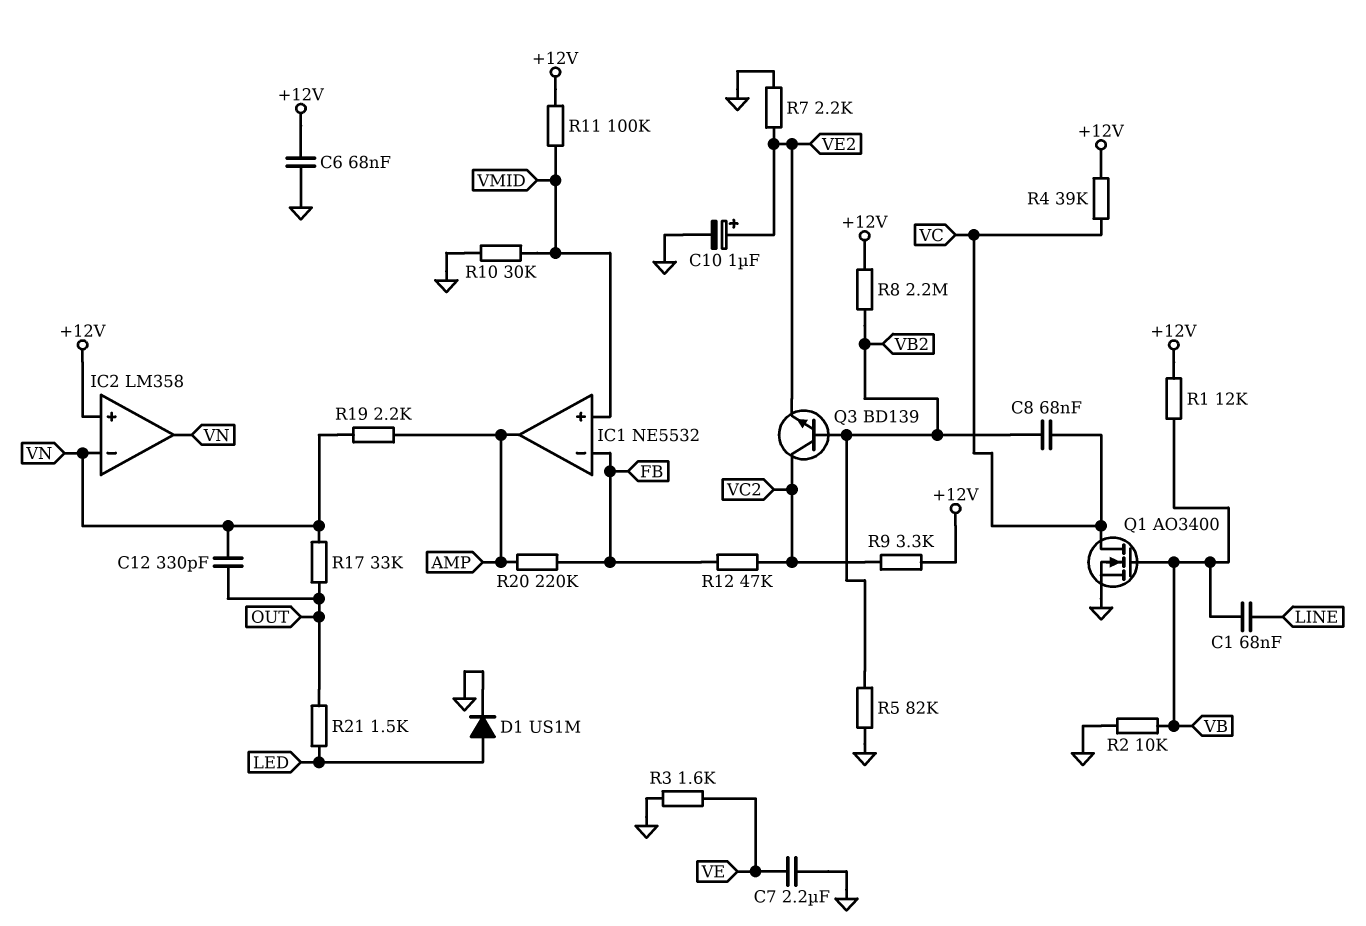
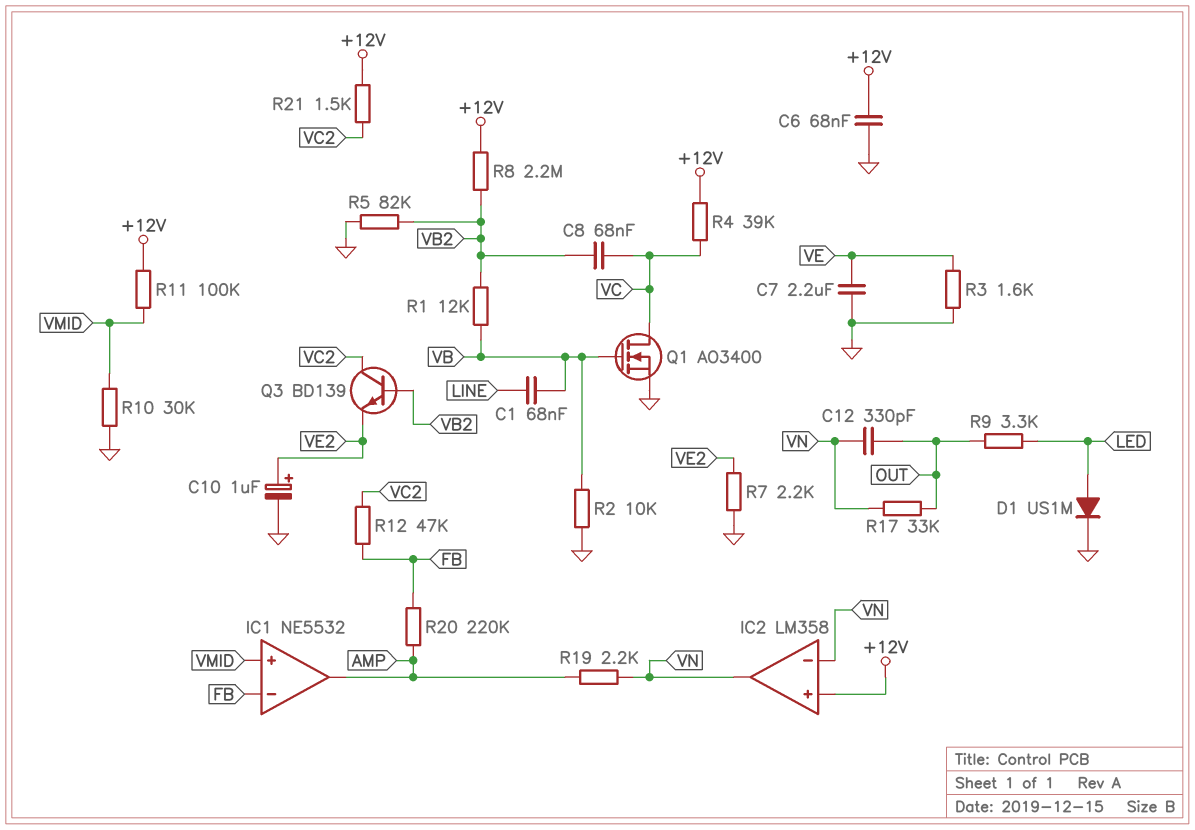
R1: 12k (+12V, VB) -> 12k (VB, VB2)
R9: 3.3k (+12V, VC2) -> 3.3k (LED, OUT)
R21: 1.5k (LED, OUT) -> 1.5k (+12V, VC2)

